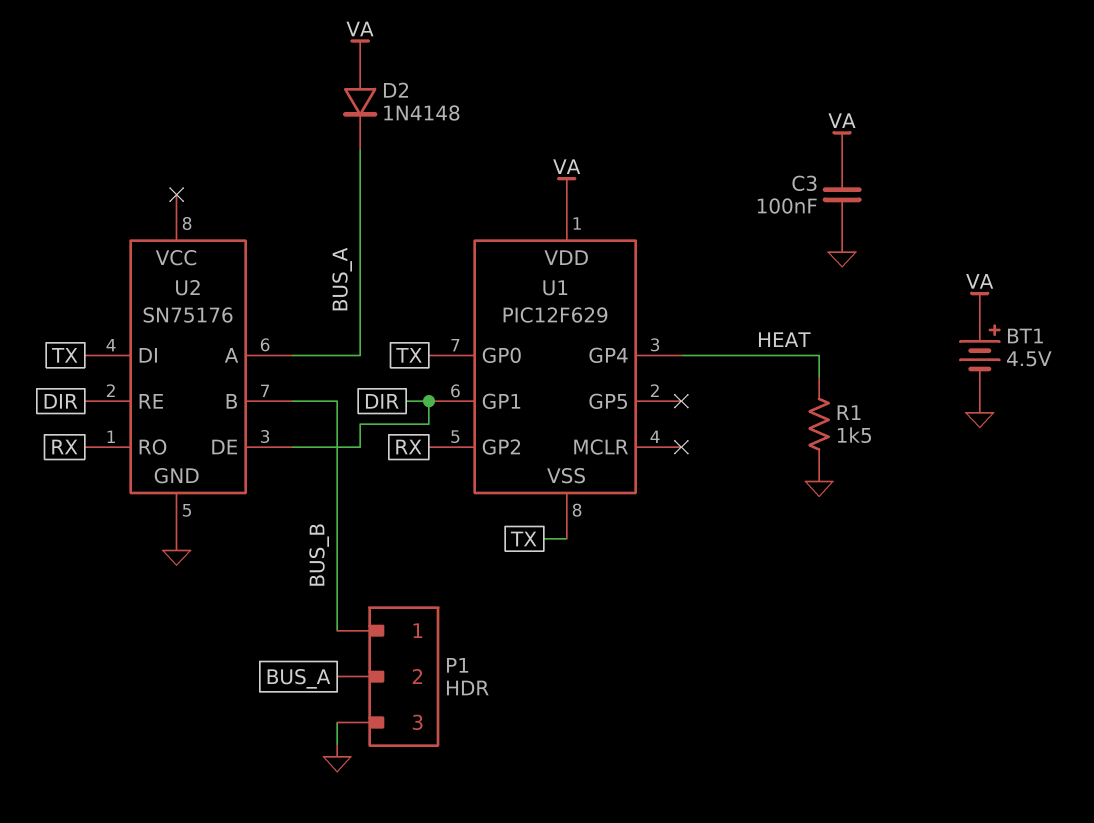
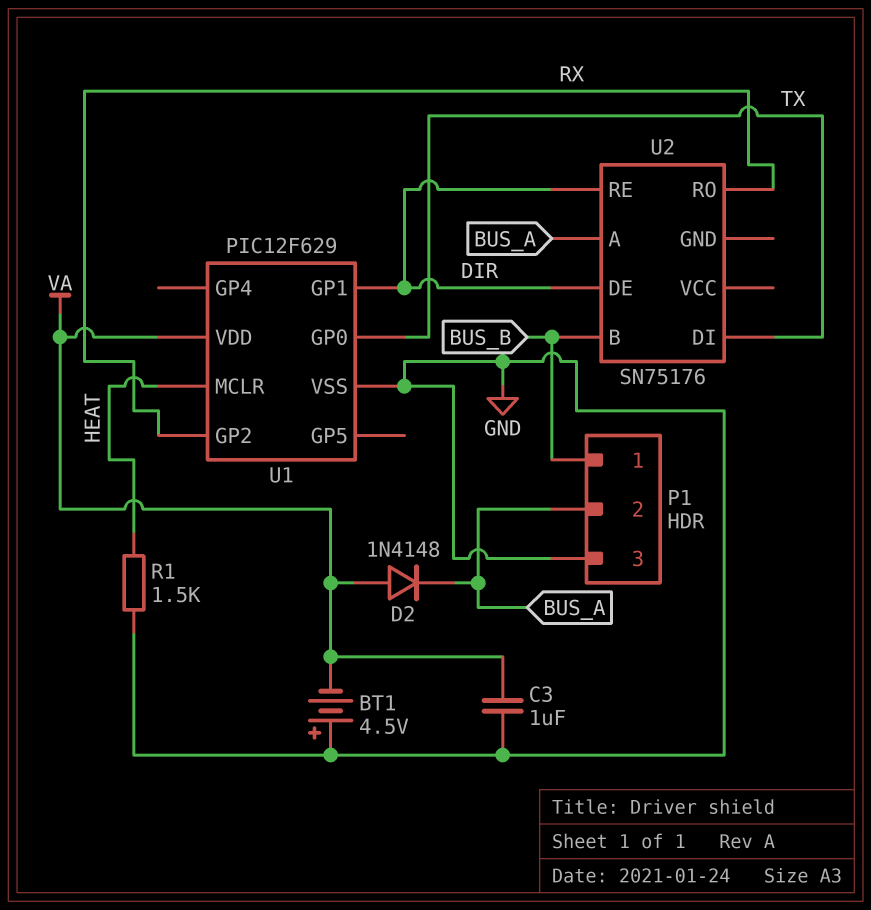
BT1: 4.5V (plus VA, minus GND) -> 4.5V (plus GND, minus VA)
C3: 100nF (GND, VA) -> 1uF (GND, VA)
U1 pin GP4: HEAT -> none
U1 pin MCLR: none -> HEAT
U1 pin VSS: TX -> GND
U2 pin GND: GND -> none

